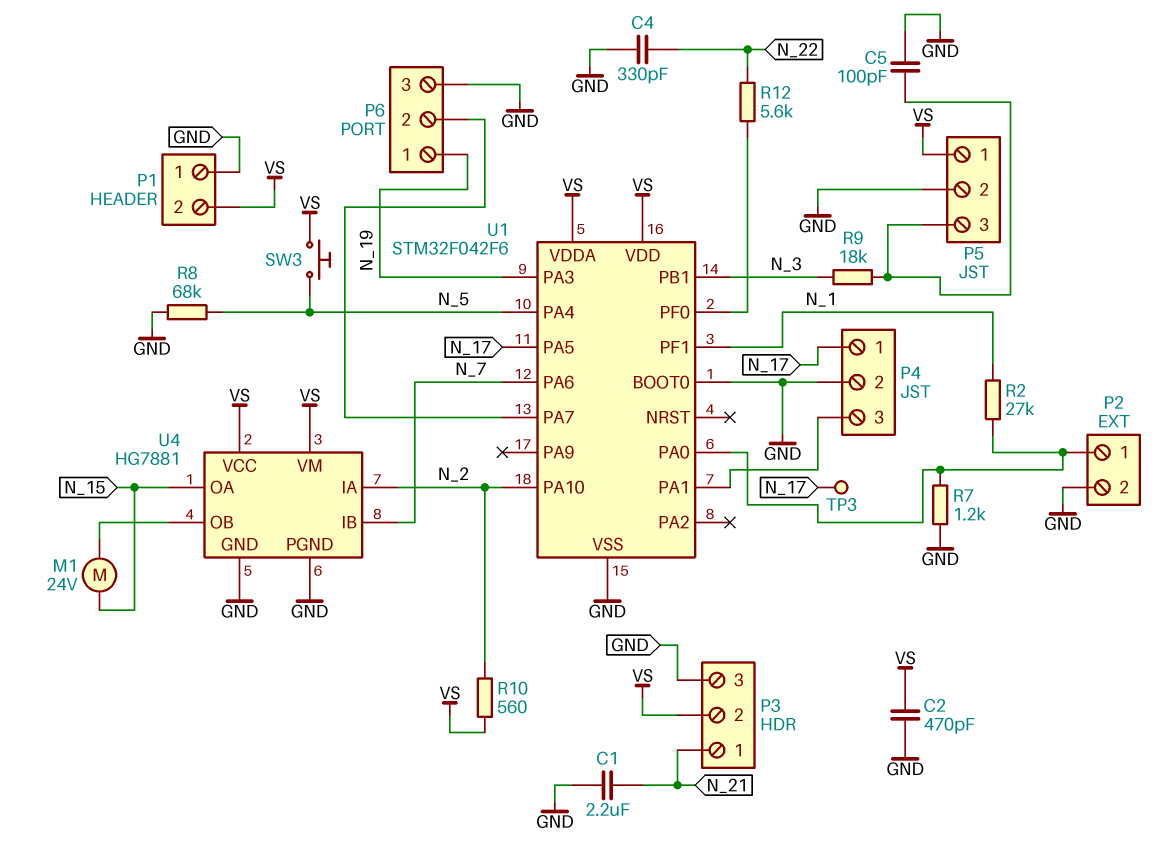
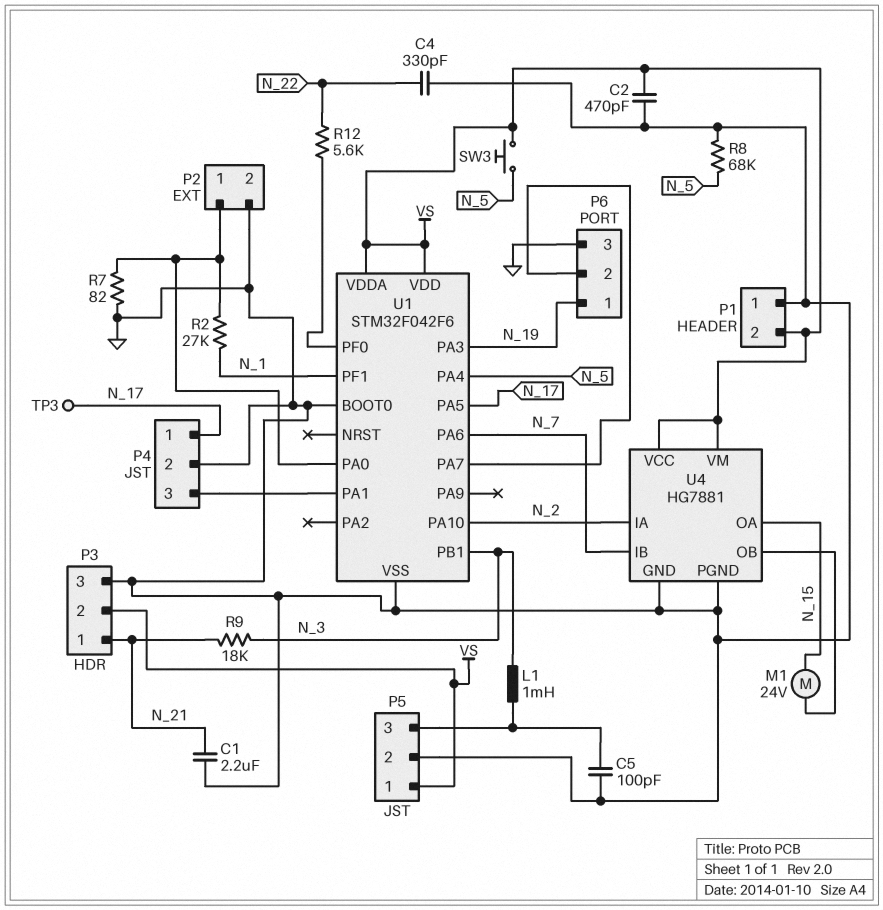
L1: none -> 1mH (N_3, P5/3)
R7: 1.2k (GND, P2/1) -> 82 (GND, P2/1)
R9: 18k (N_3, P5/3) -> 18k (N_3, N_21)
R10: 560 (N_2, VS) -> none

